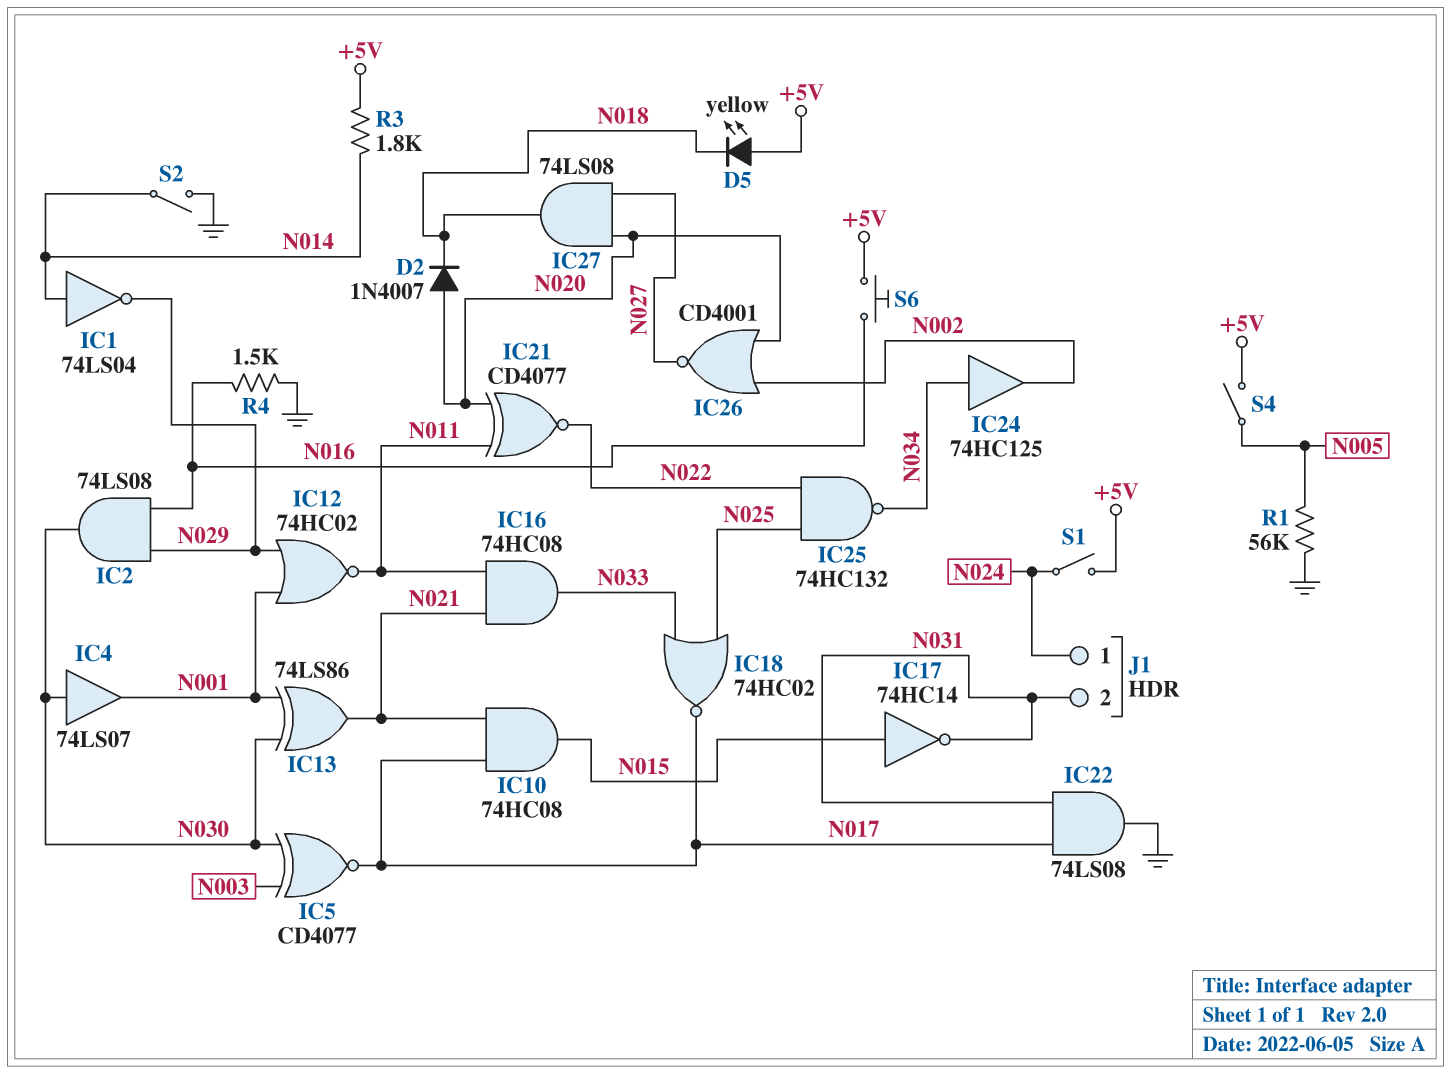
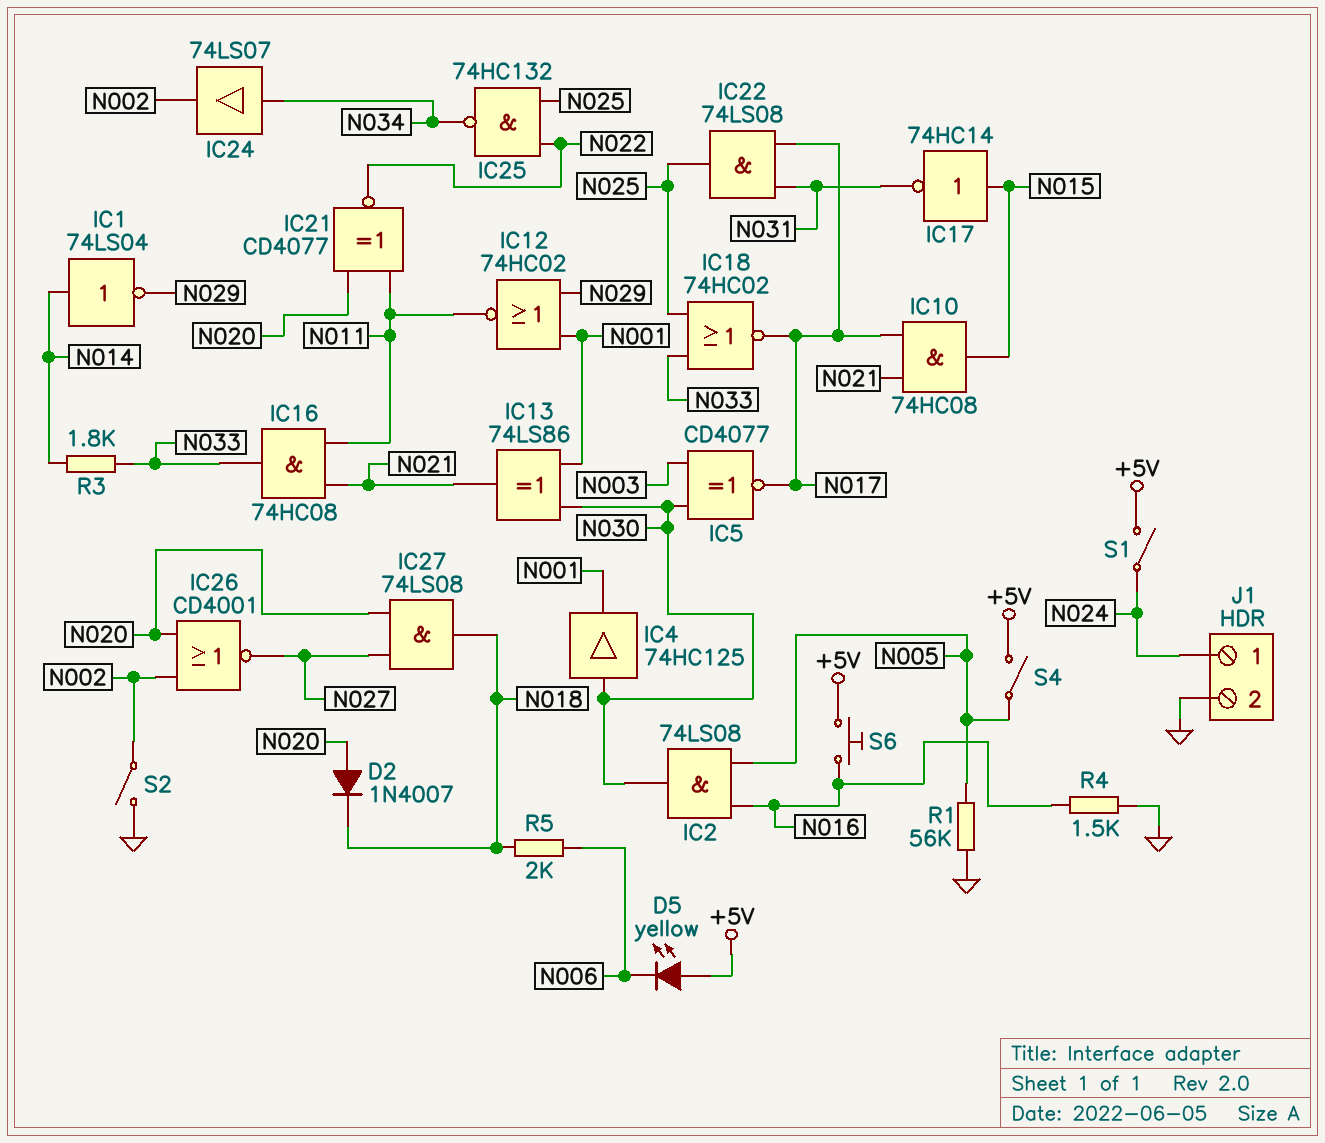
D5: LED yellow (A +5V, K N018) -> LED yellow (A +5V, K N006)
IC2: AND 74LS08 (in N016, in N029, out N030) -> AND 74LS08 (in N005, in N016, out N030)
IC4: buffer 74LS07 (in N030, out N001) -> buffer 74HC125 (in N030, out N001)
IC22: AND 74LS08 (in N017, in N031, out GND) -> AND 74LS08 (in N017, in N031, out N025)
IC24: buffer 74HC125 (in N034, out N002) -> buffer 74LS07 (in N034, out N002)
J1 pin 2: N031 -> GND
R3: 1.8k (+5V, N014) -> 1.8k (N014, N033)
R5: none -> 2k (N006, N018)
S2: switch (GND, N014) -> switch (GND, N002)

